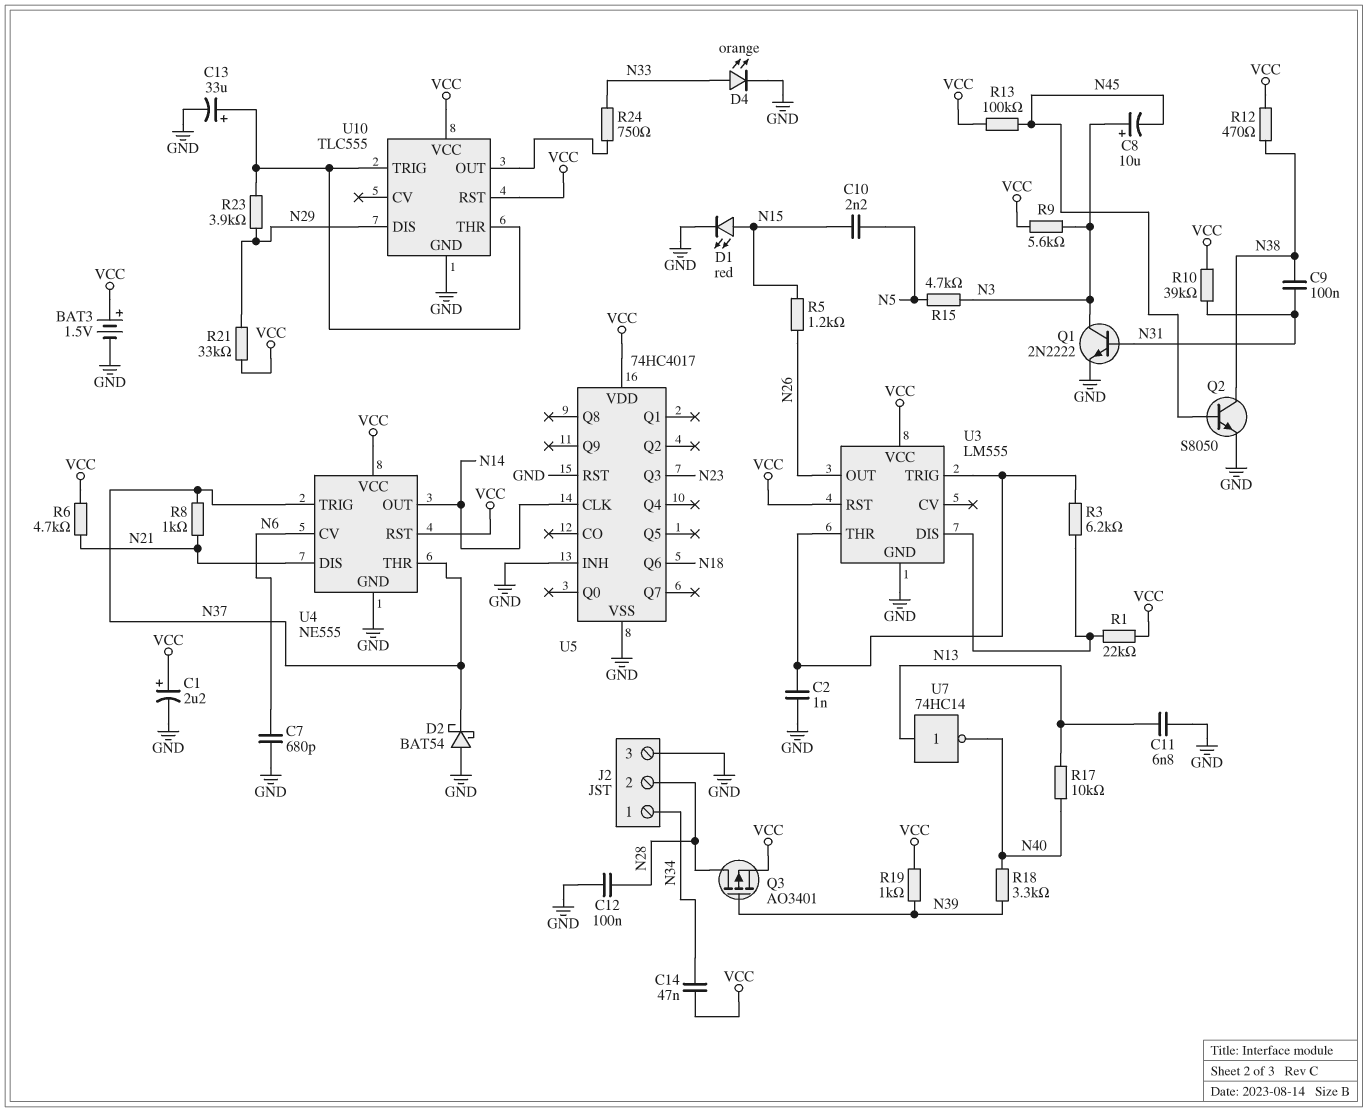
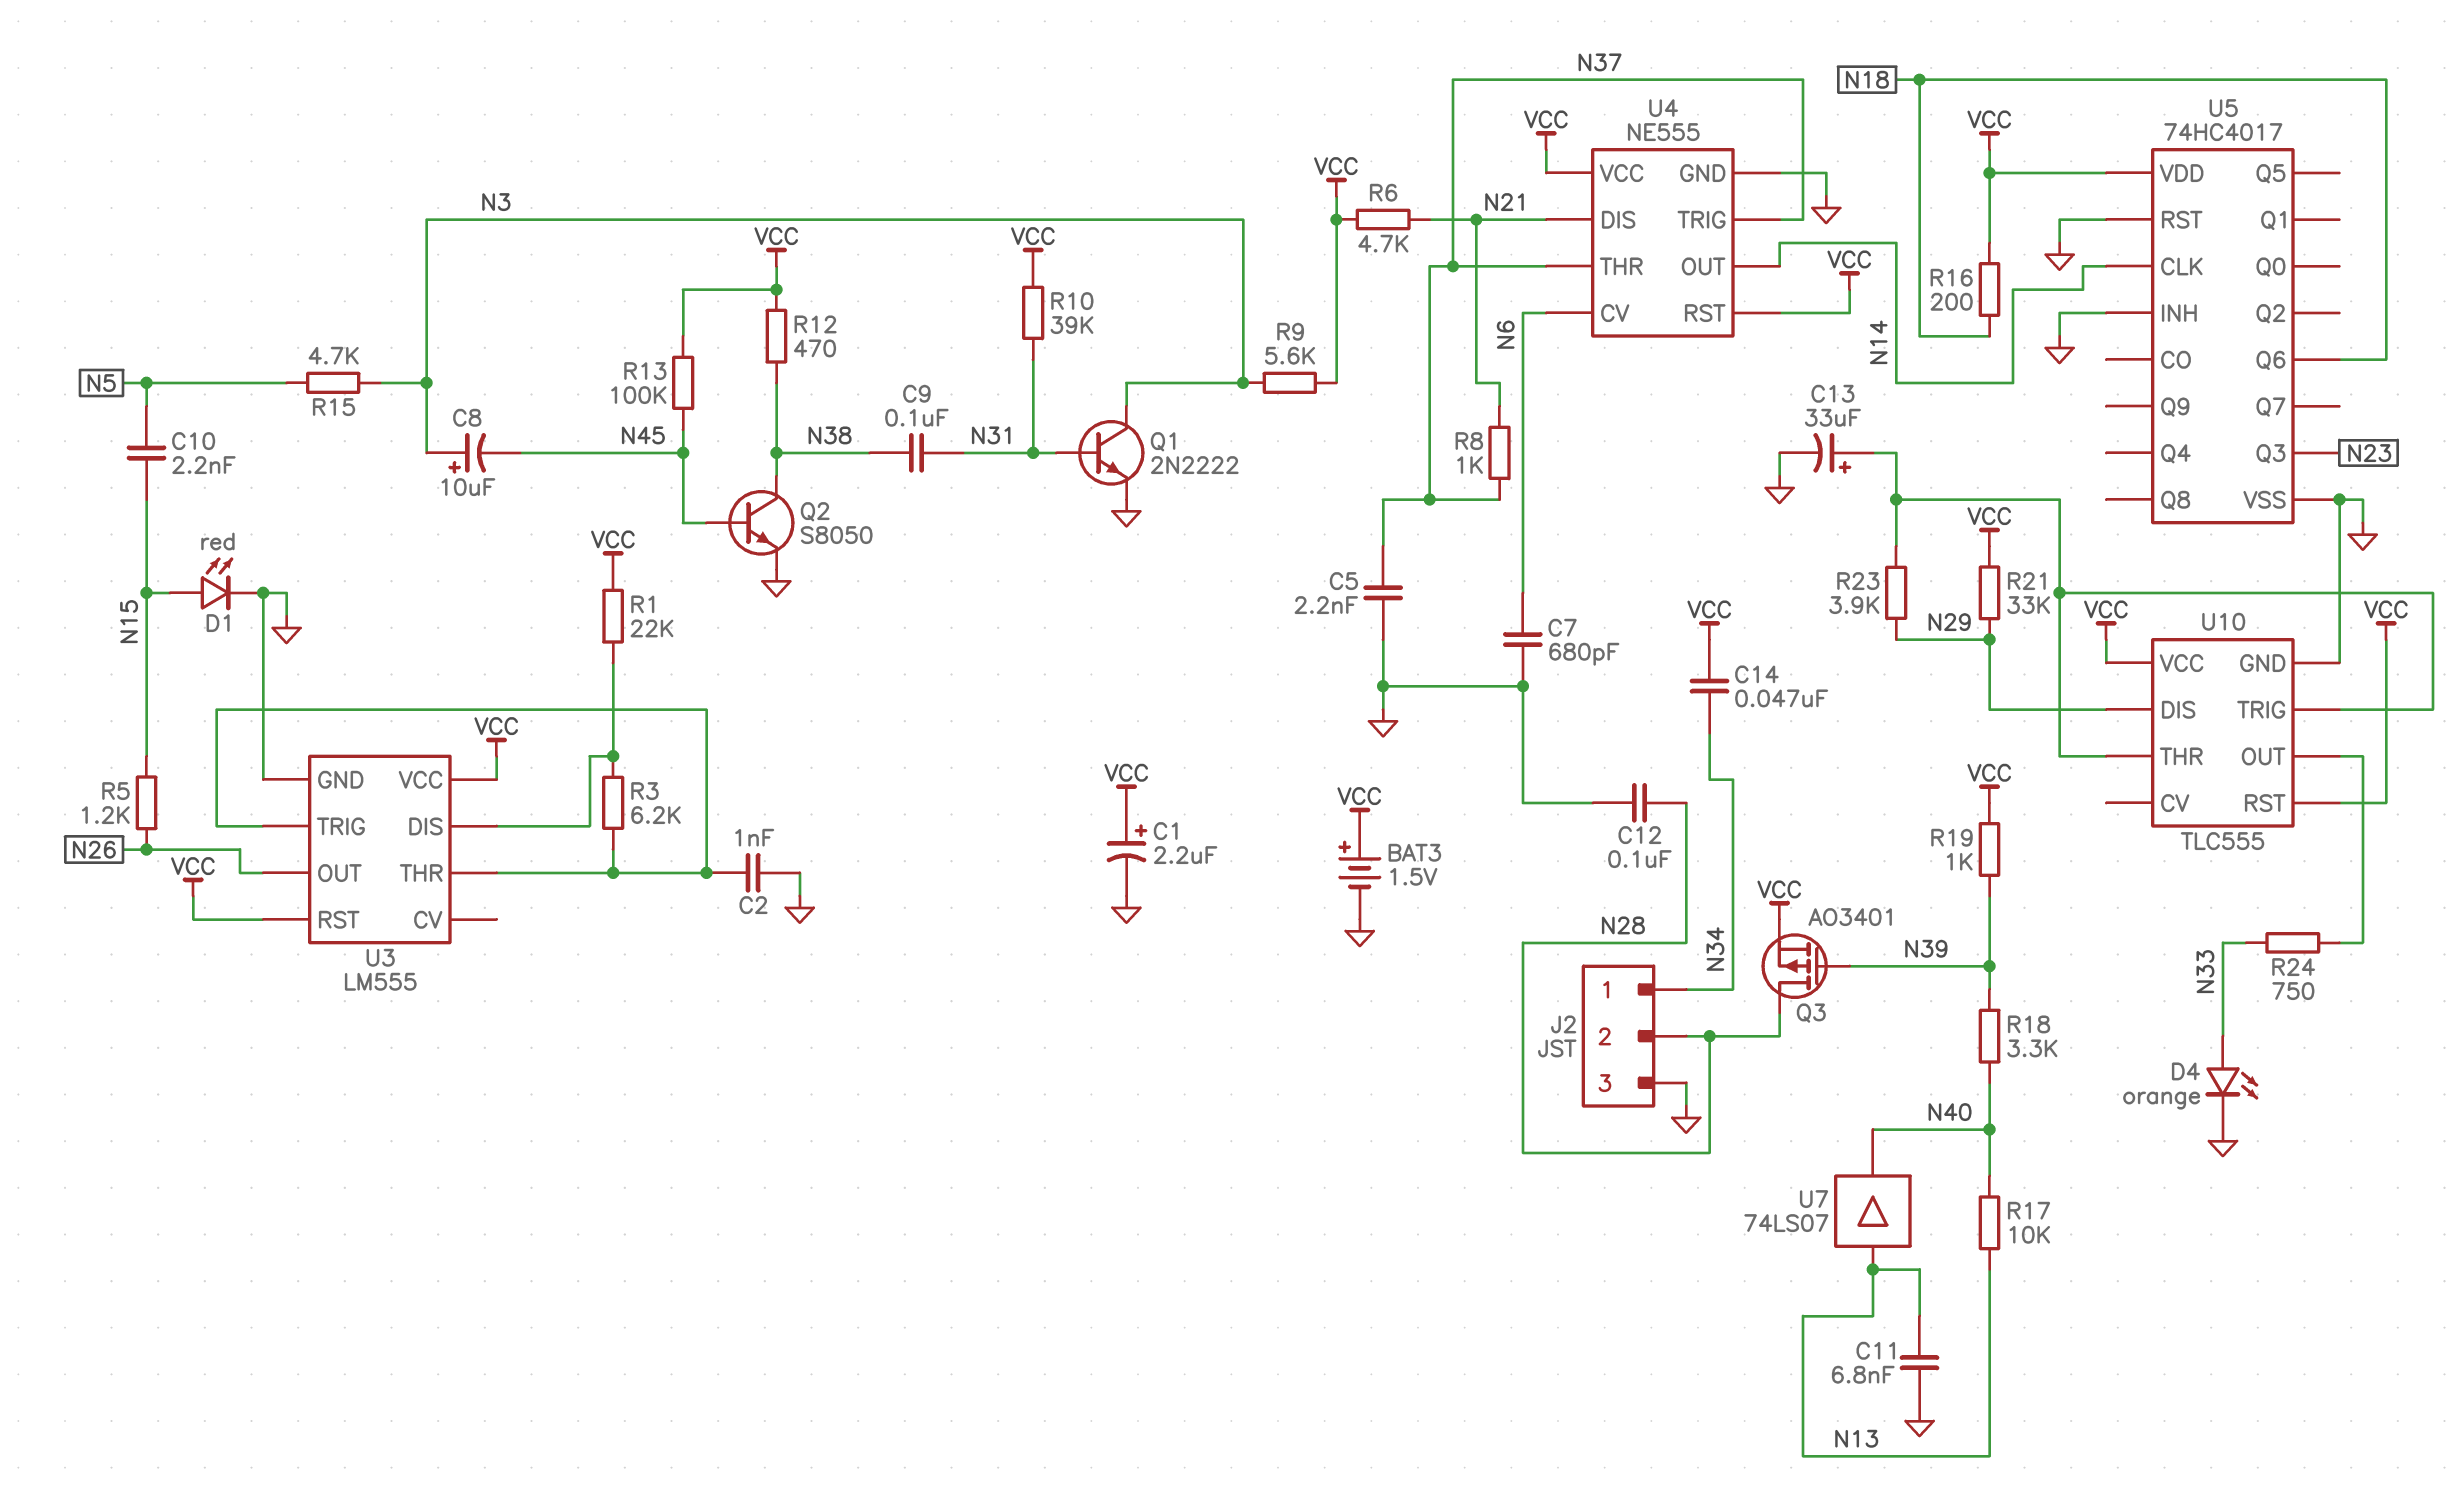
C5: none -> 2.2nF (GND, N37)
D2: schottky BAT54 (A GND, K N37) -> none
R16: none -> 200 (N18, VCC)
U7: NOT 74HC14 (in N13, out N40) -> buffer 74LS07 (in N13, out N40)

